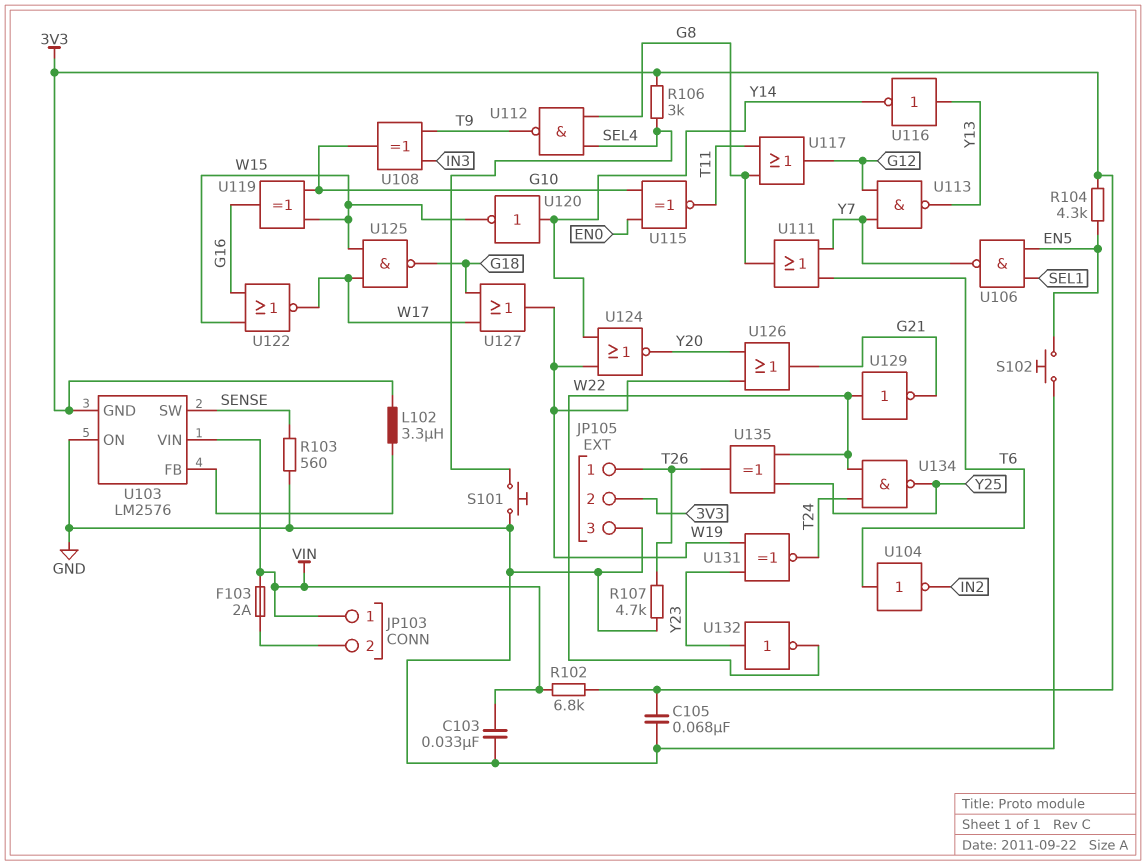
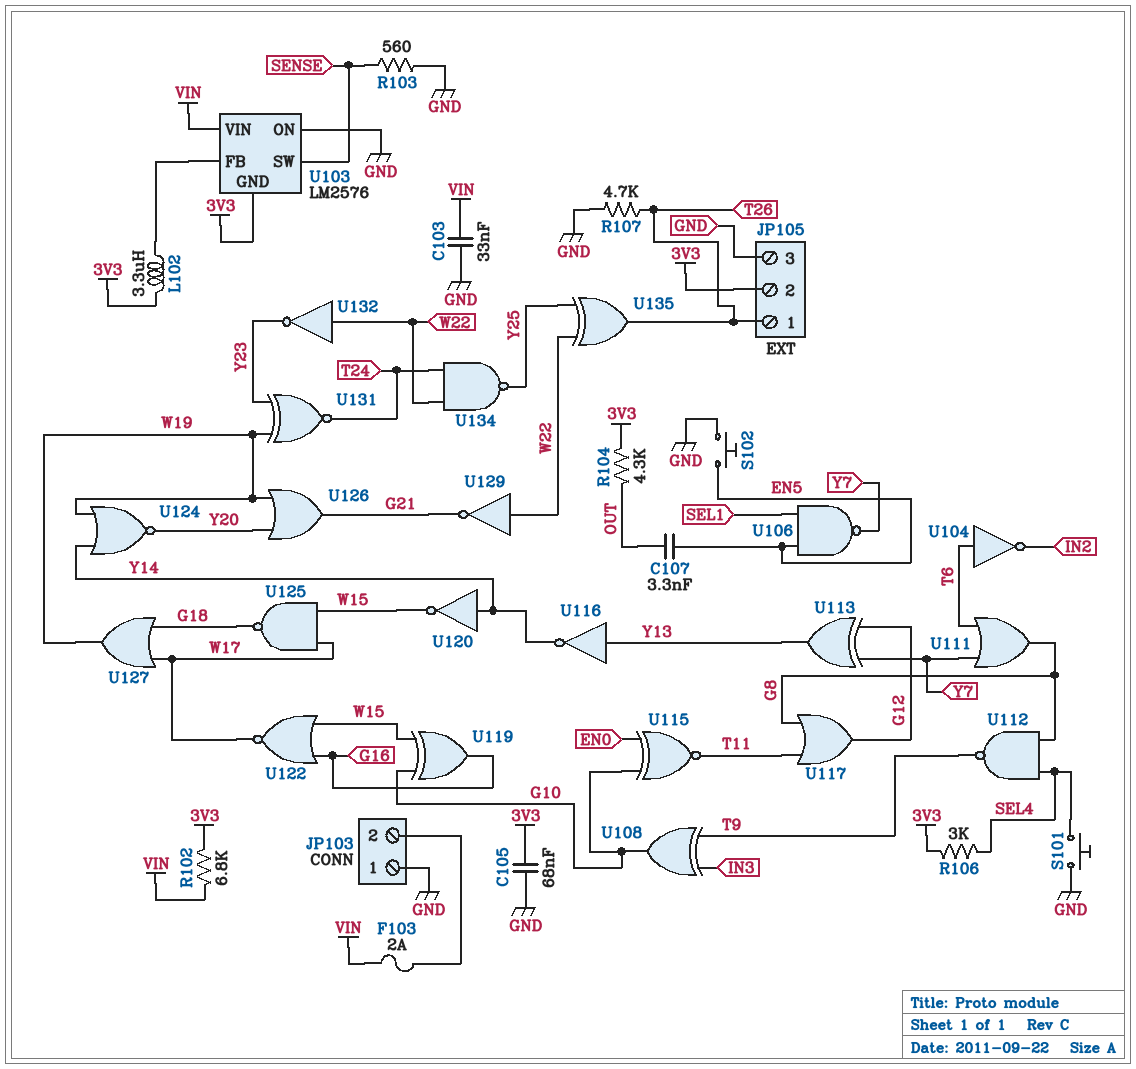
C107: none -> 3.3nF (EN5, OUT)
JP103 pin 1: VIN -> GND
R104: 4.3k (3V3, EN5) -> 4.3k (3V3, OUT)
U113: NAND (in G12, in Y7, out Y13) -> XOR (in G12, in Y7, out Y13)
U132: NOT (in Y23, out W22) -> NOT (in W22, out Y23)

